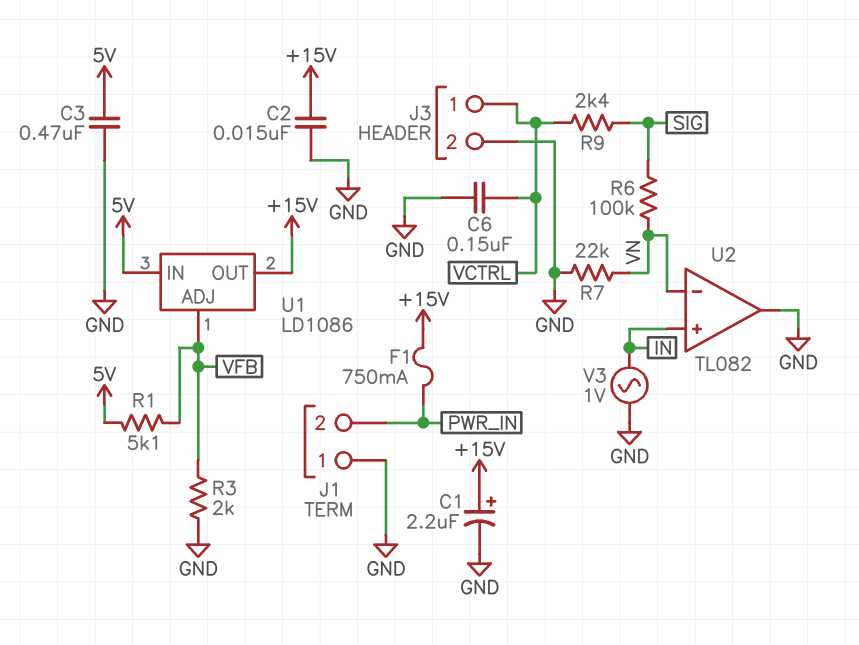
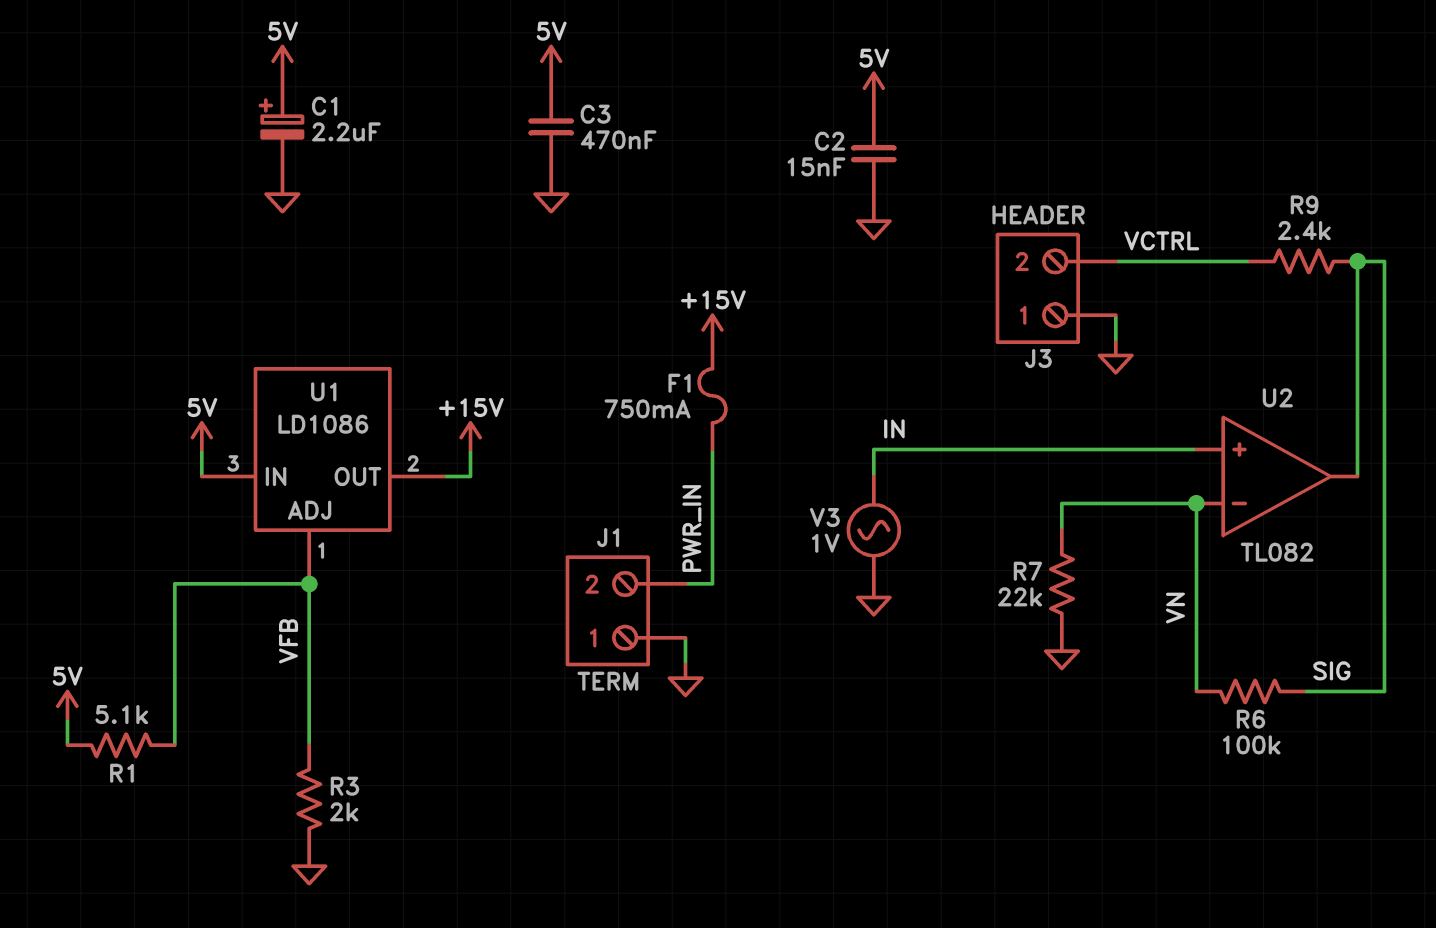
C1: 2.2uF (plus +15V, minus GND) -> 2.2uF (plus 5V, minus GND)
C2: 15nF (+15V, GND) -> 15nF (5V, GND)
C6: 150nF (GND, VCTRL) -> none
J3 pin 1: VCTRL -> GND
J3 pin 2: GND -> VCTRL
U2 pin out: GND -> SIG

